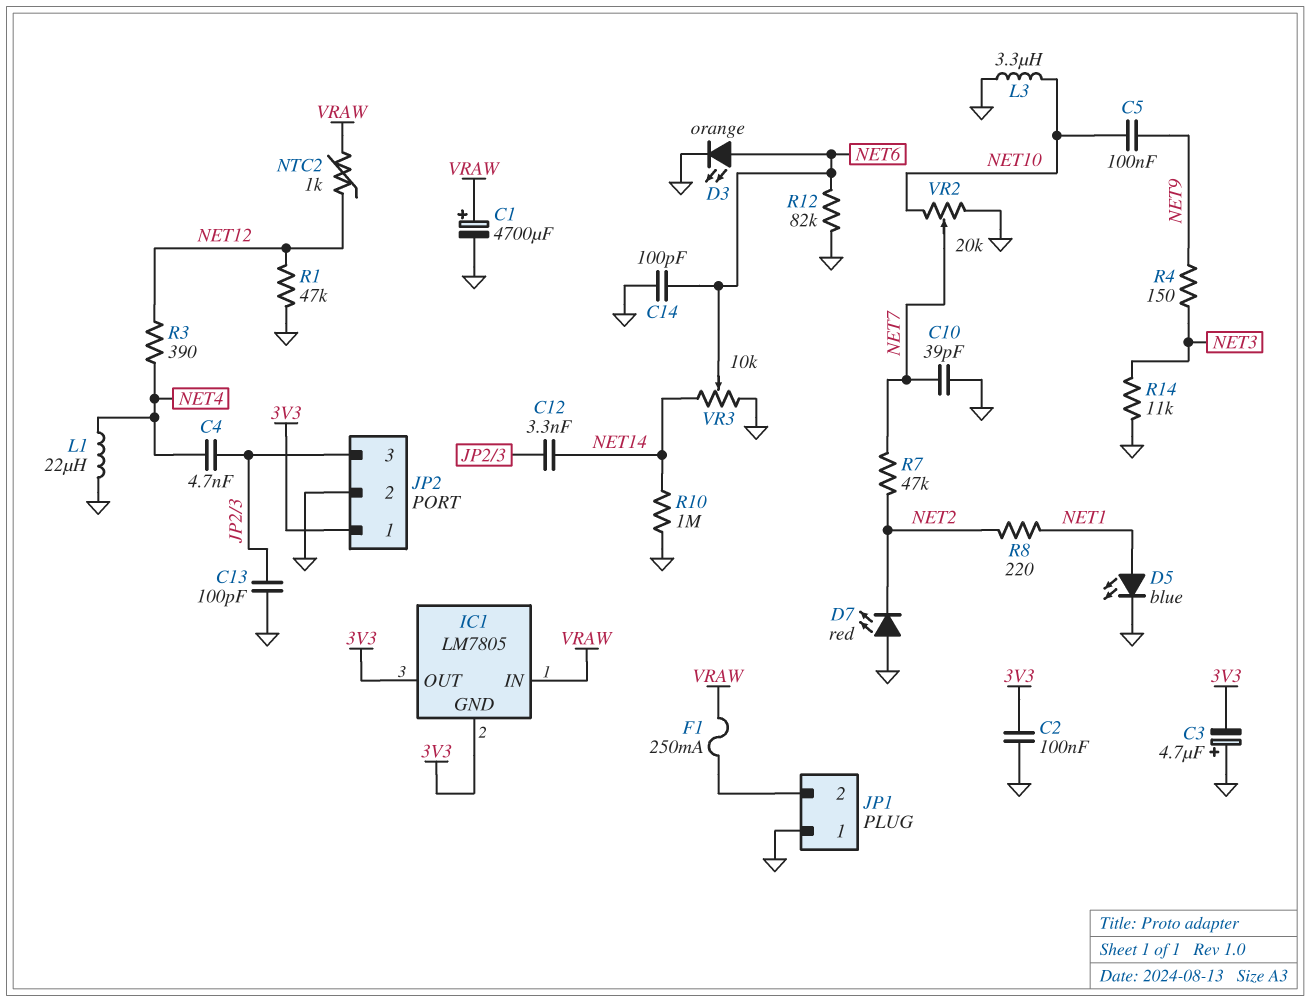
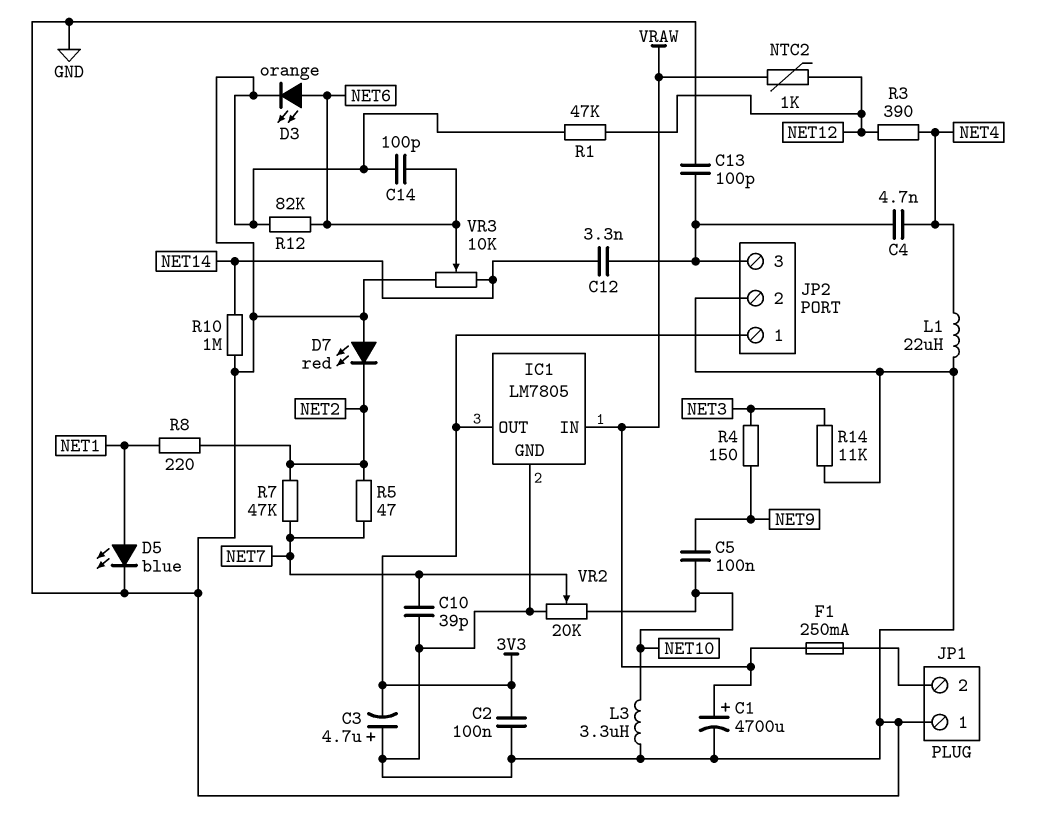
IC1 pin GND: 3V3 -> GND
R5: none -> 47 (NET2, NET7)

